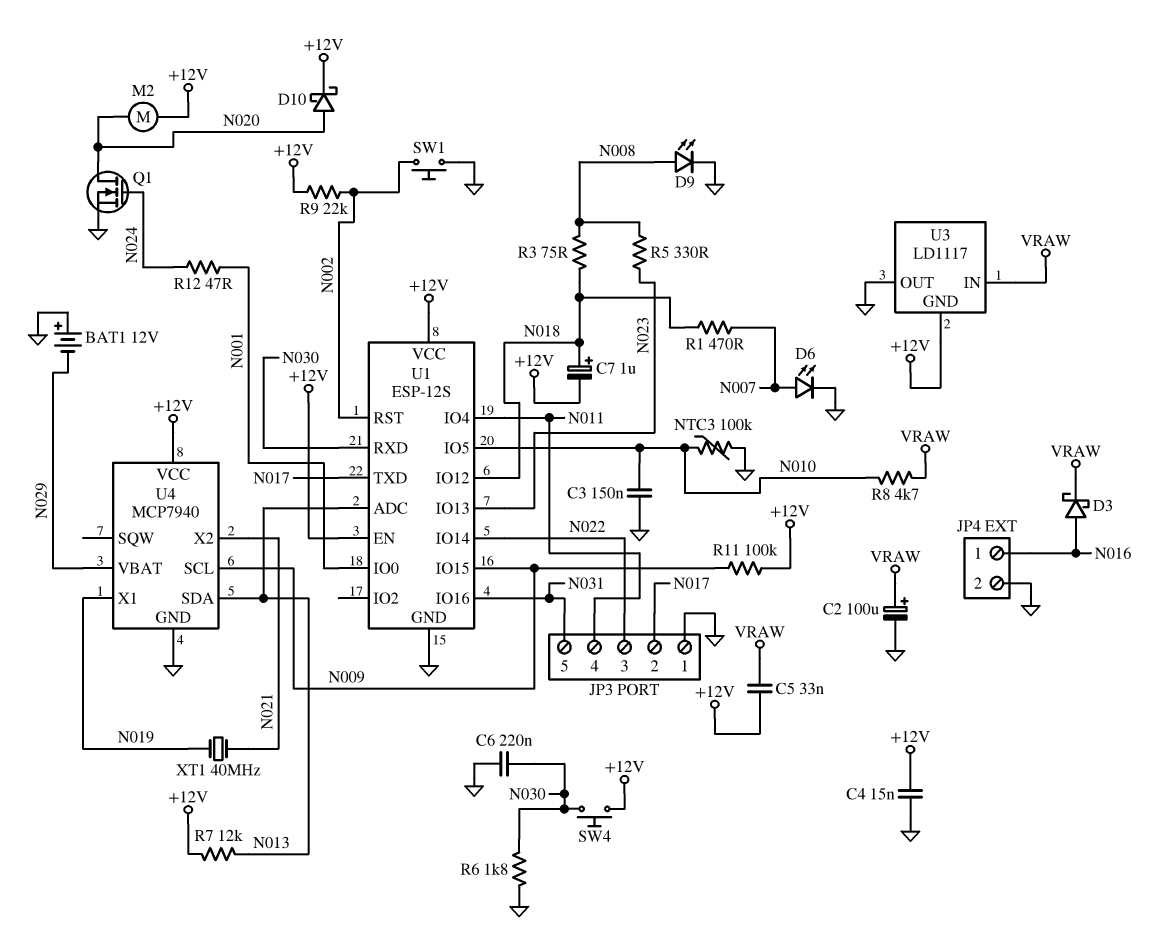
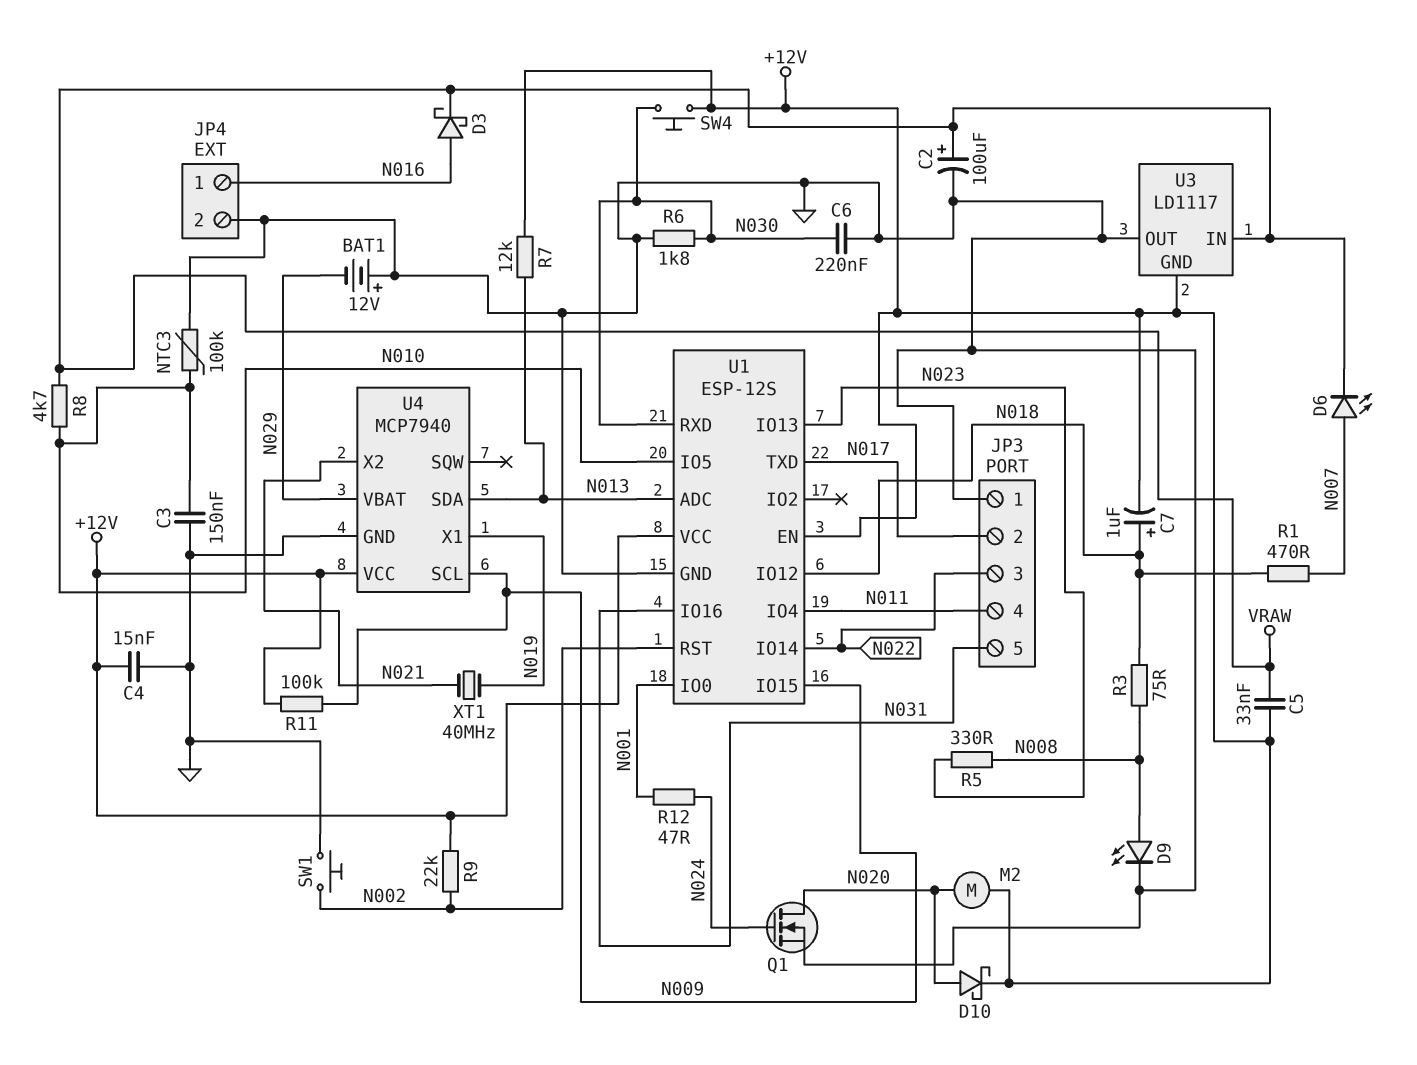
D6: LED (A N007, K GND) -> LED (A N007, K VRAW)

